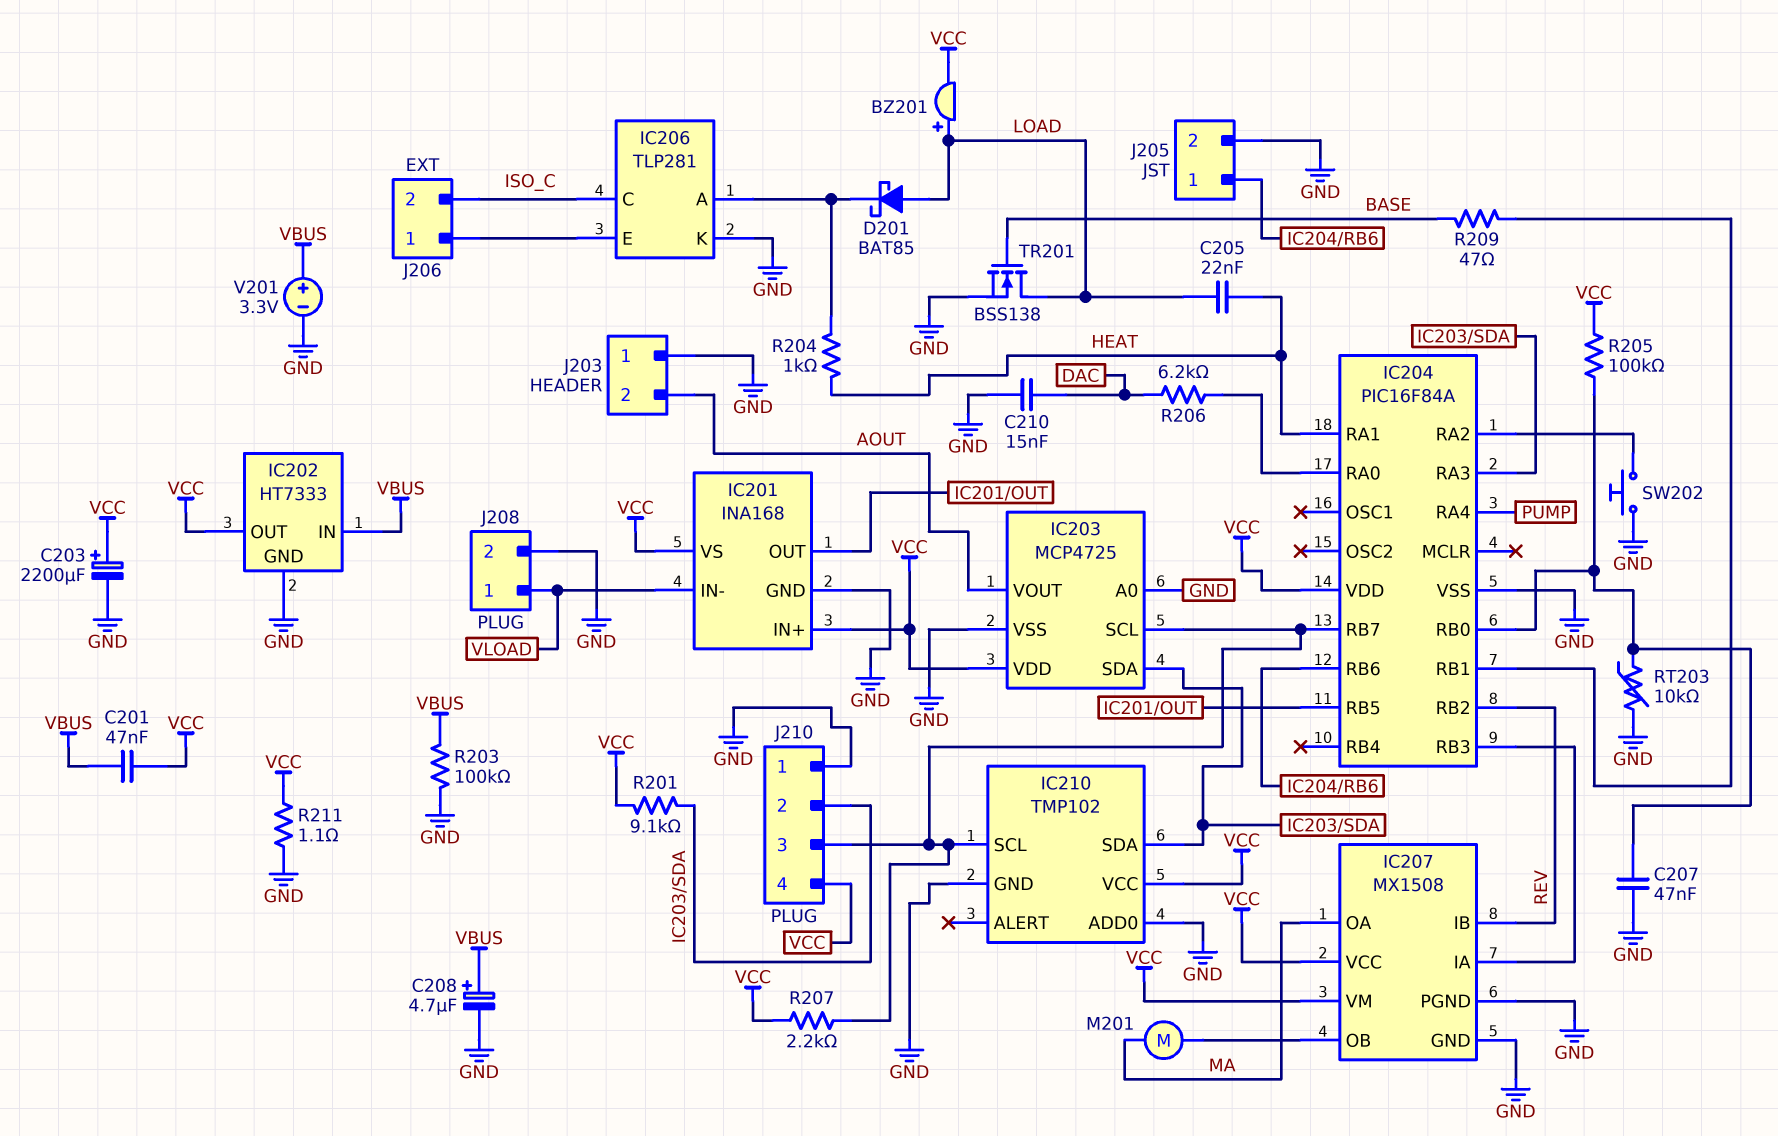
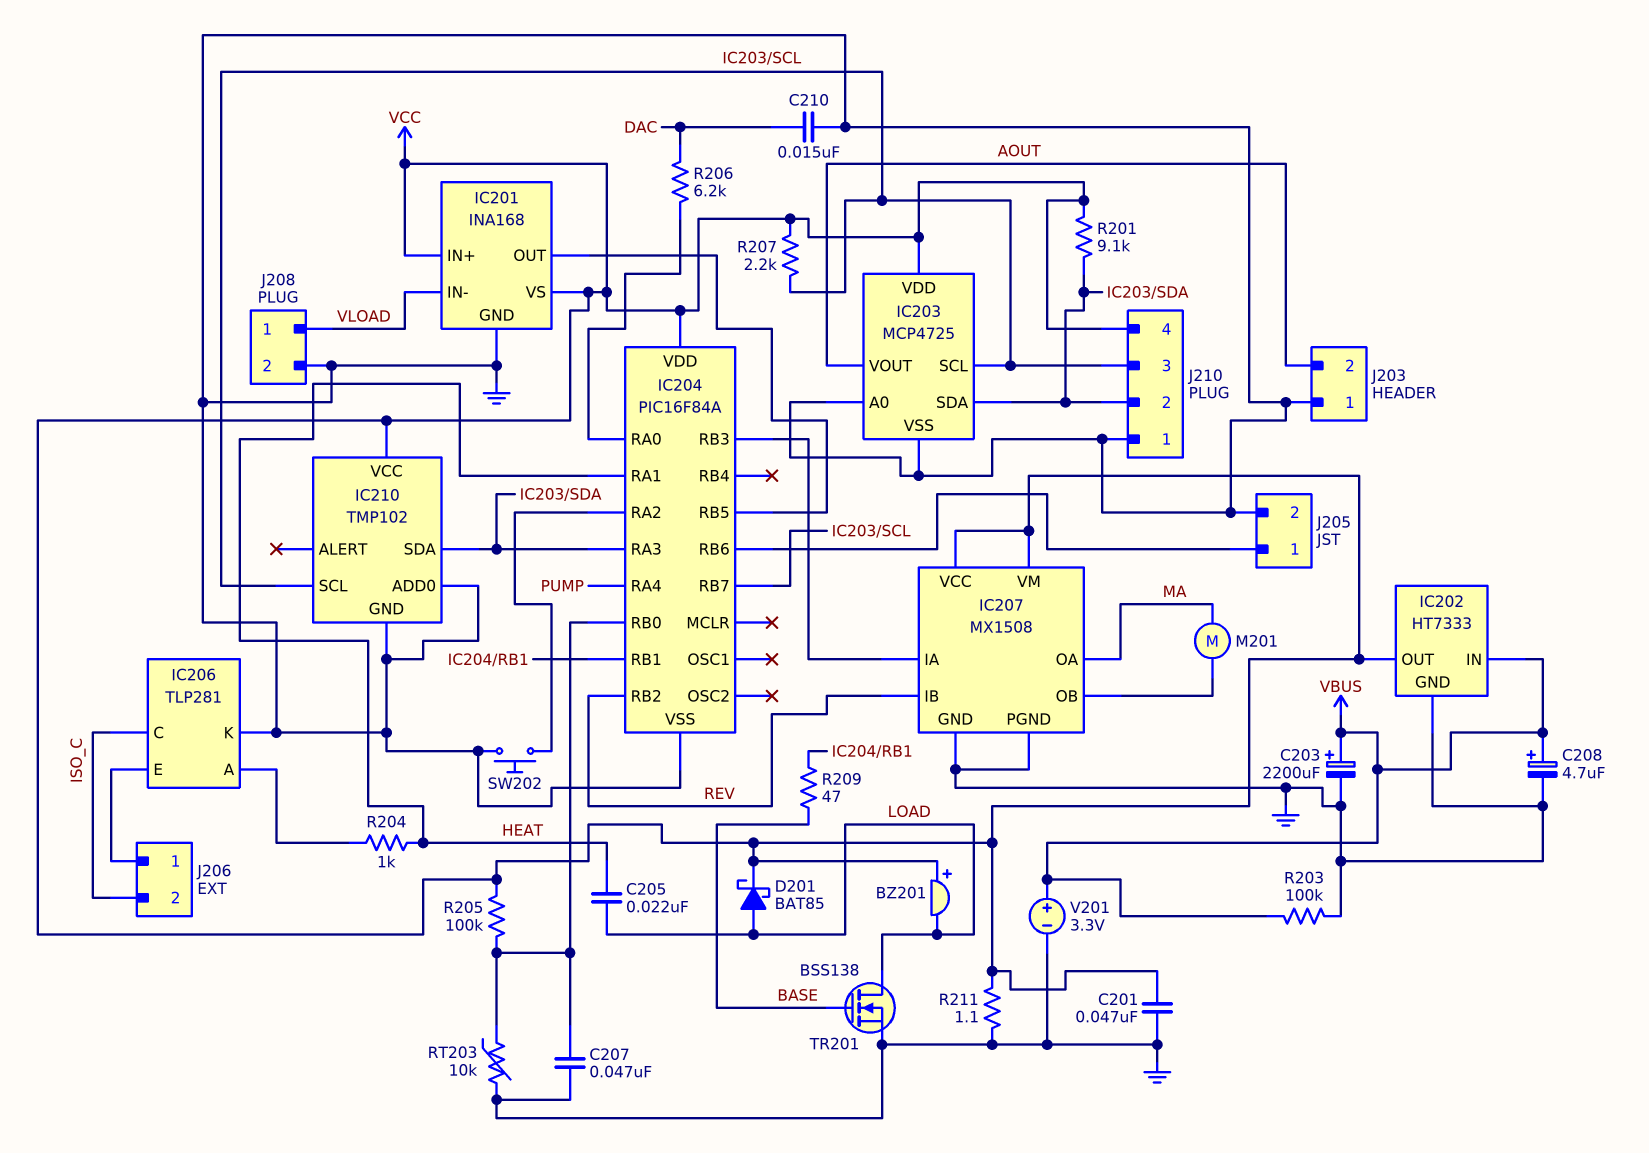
BZ201: buzzer (plus LOAD, minus VCC) -> buzzer (plus VCC, minus LOAD)
C201: 47nF (VBUS, VCC) -> 47nF (GND, VCC)
C203: 2200uF (plus VCC, minus GND) -> 2200uF (plus VBUS, minus GND)
D201: schottky BAT85 (A LOAD, K IC206/A) -> schottky BAT85 (A LOAD, K VCC)

